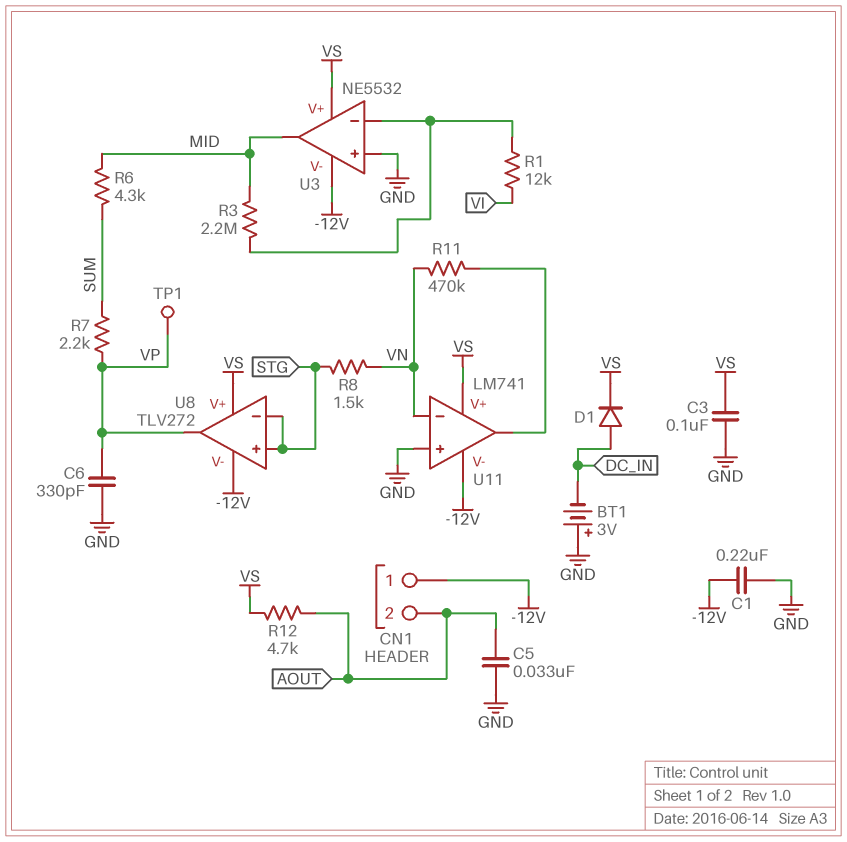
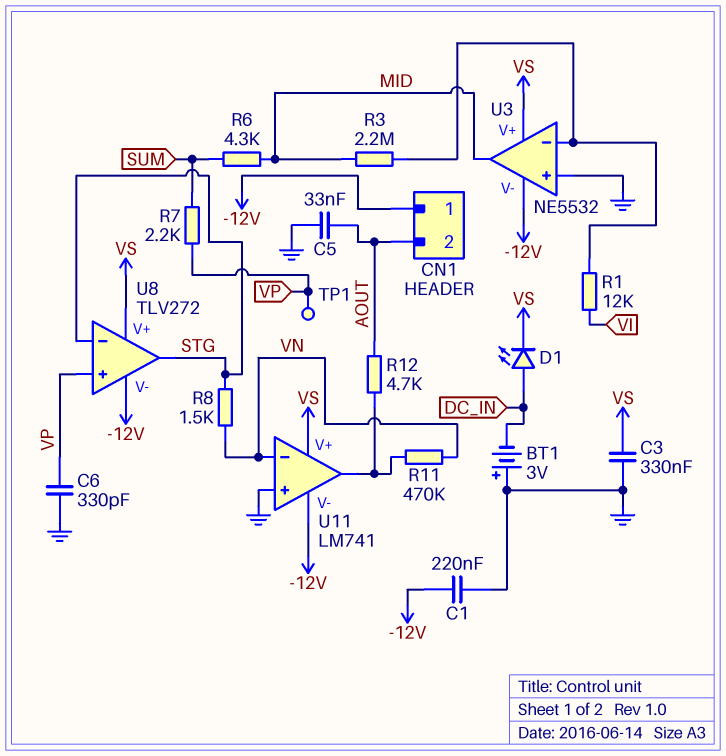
C3: 100nF (GND, VS) -> 330nF (GND, VS)
D1: diode (A DC_IN, K VS) -> LED (A DC_IN, K VS)
R12: 4.7k (AOUT, VS) -> 4.7k (AOUT, U11/out)
U8 pin in+: STG -> VP
U8 pin out: VP -> STG

